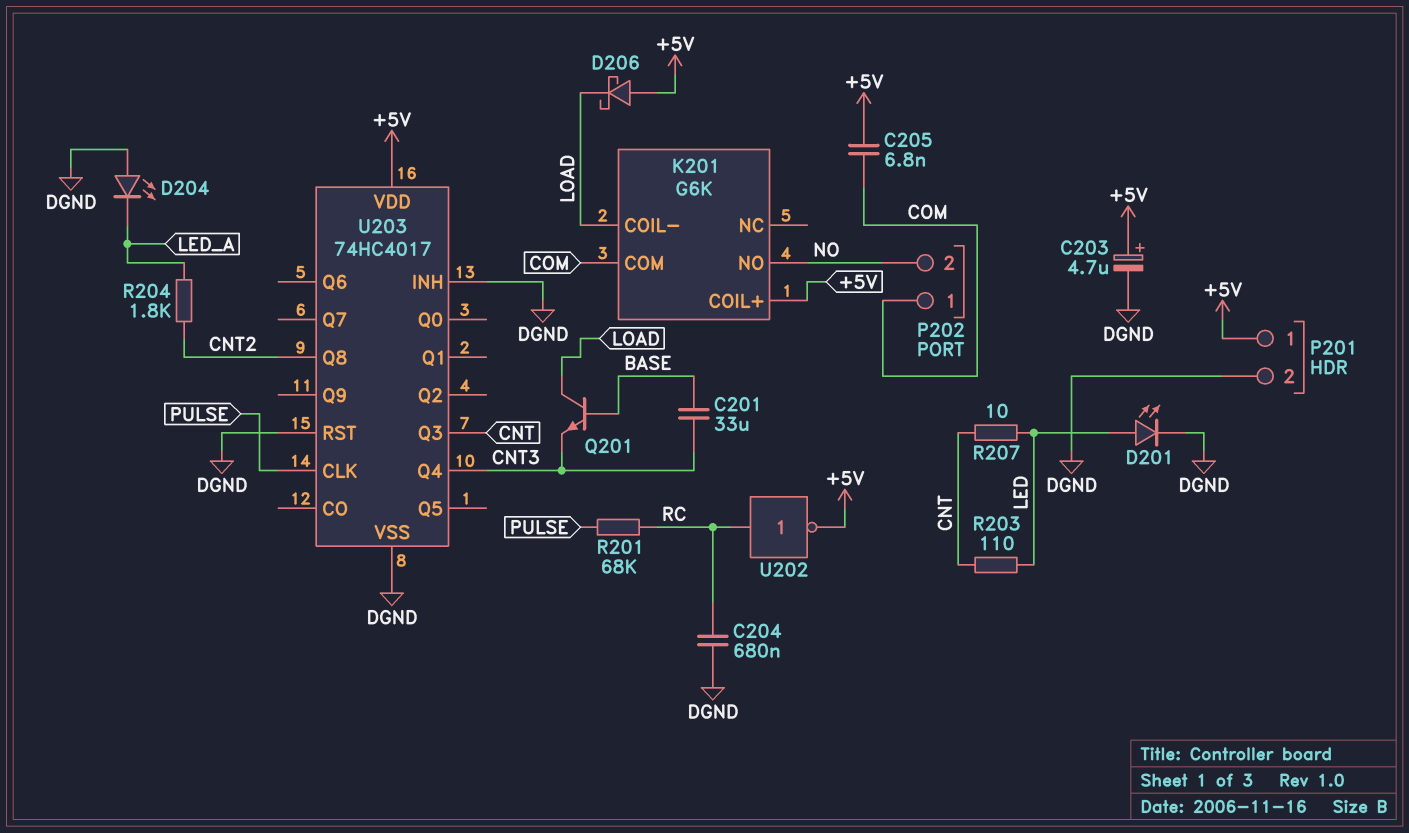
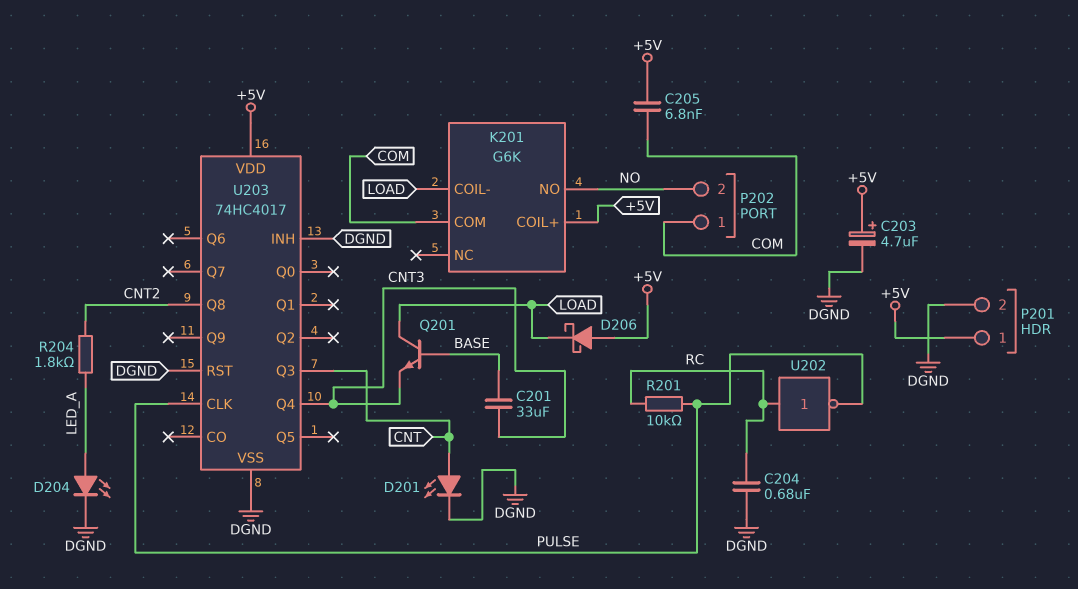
D201: LED (A LED, K DGND) -> LED (A CNT, K DGND)
D204: LED (A DGND, K LED_A) -> LED (A LED_A, K DGND)
R201: 68k (PULSE, RC) -> 10k (PULSE, RC)
R203: 110 (CNT, LED) -> none
R207: 10 (CNT, LED) -> none
U202: NOT (in RC, out +5V) -> NOT (in RC, out PULSE)

